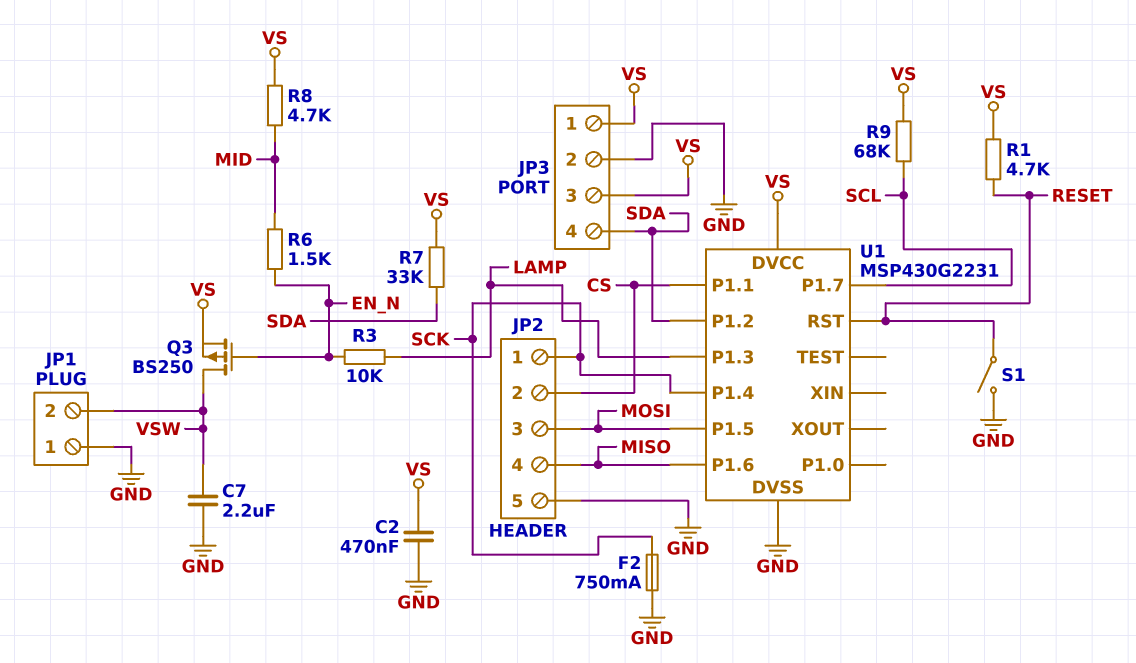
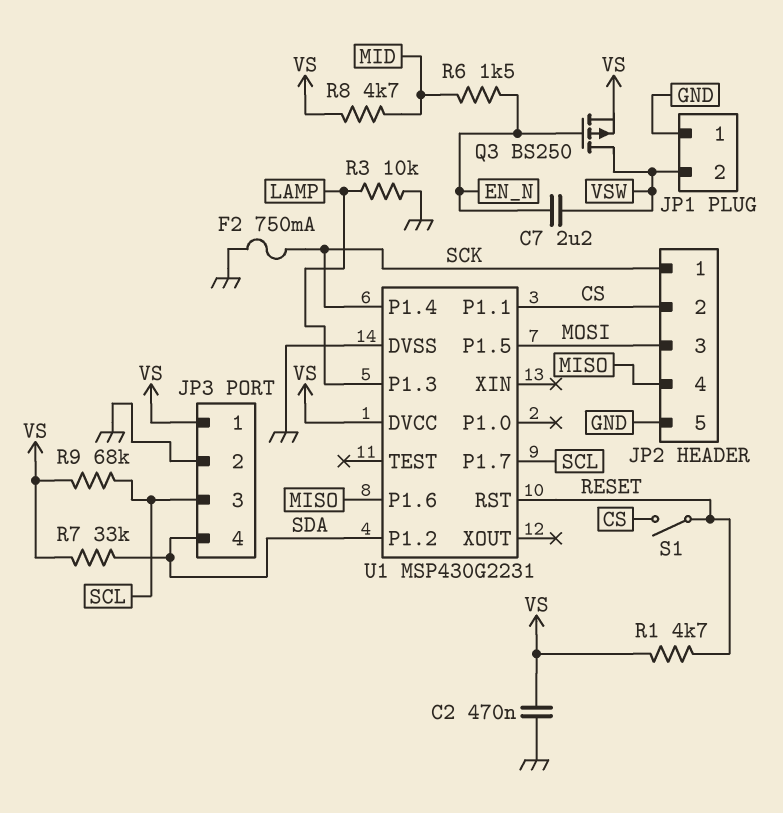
C7: 2.2uF (GND, VSW) -> 2.2uF (EN_N, VSW)
JP3 pin 3: VS -> SCL
R3: 10k (EN_N, LAMP) -> 10k (GND, LAMP)
S1: switch (GND, RESET) -> switch (CS, RESET)

